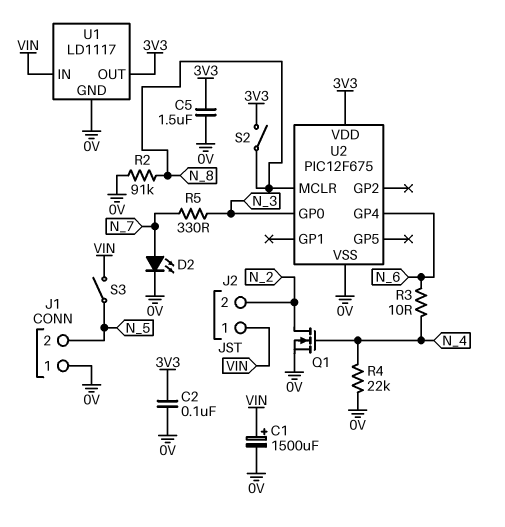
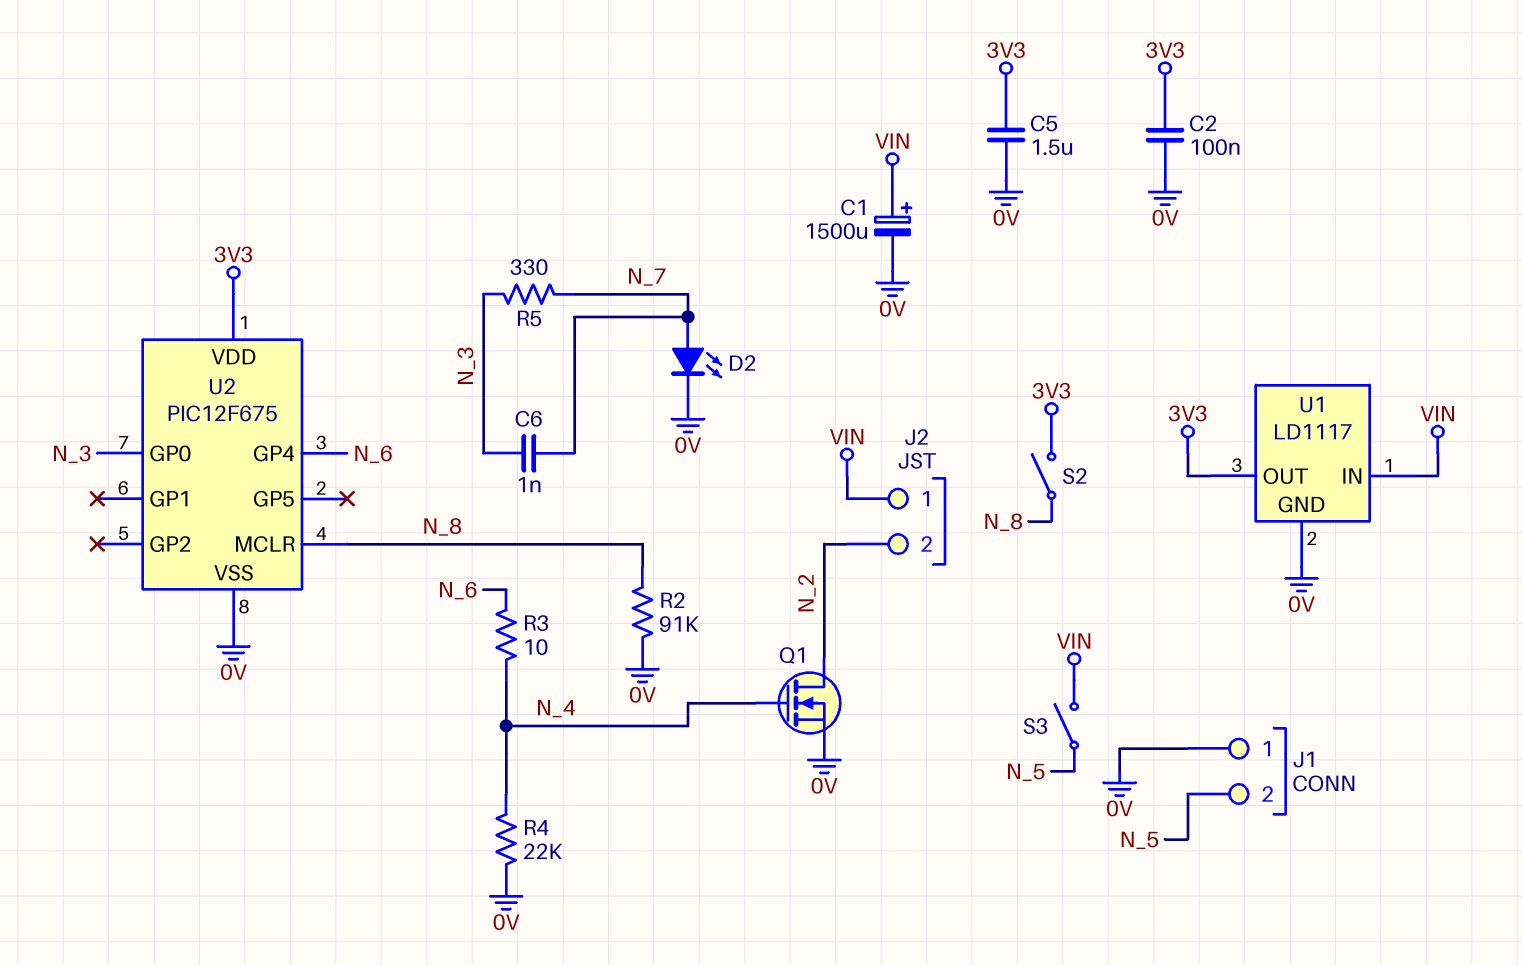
C6: none -> 1nF (N_3, N_7)

